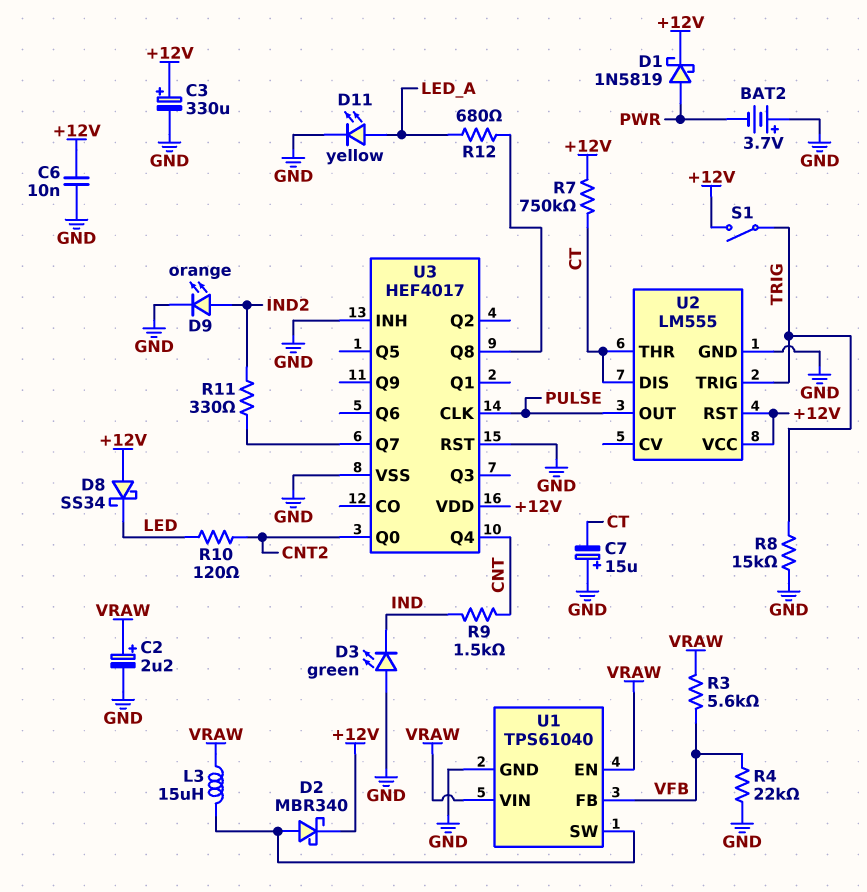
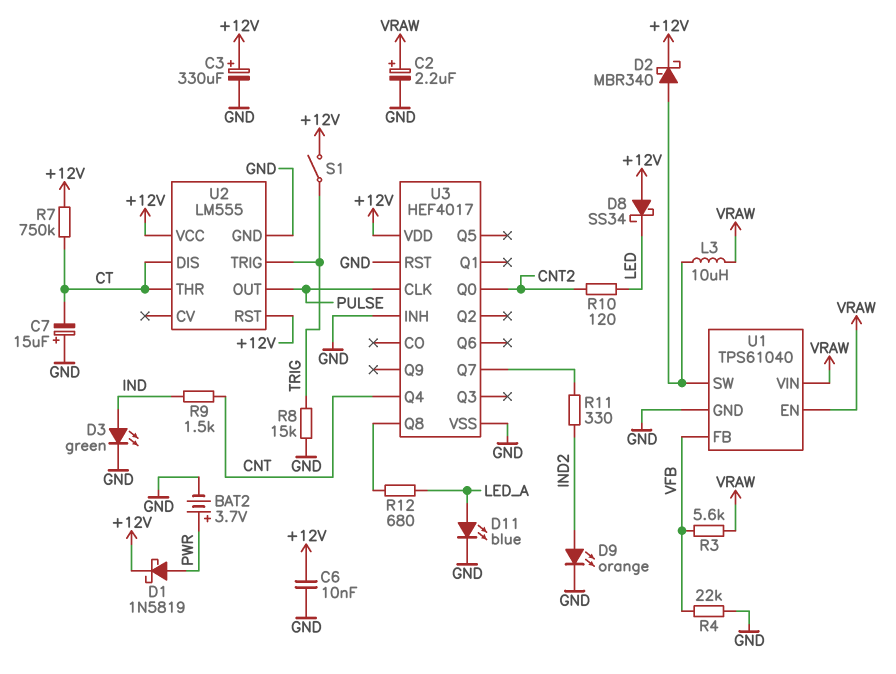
BAT2: 3.7V (plus GND, minus PWR) -> 3.7V (plus PWR, minus GND)
D3: LED green (A GND, K IND) -> LED green (A IND, K GND)
D11: LED yellow (A LED_A, K GND) -> LED blue (A LED_A, K GND)
L3: 15uH (U1/SW, VRAW) -> 10uH (U1/SW, VRAW)

